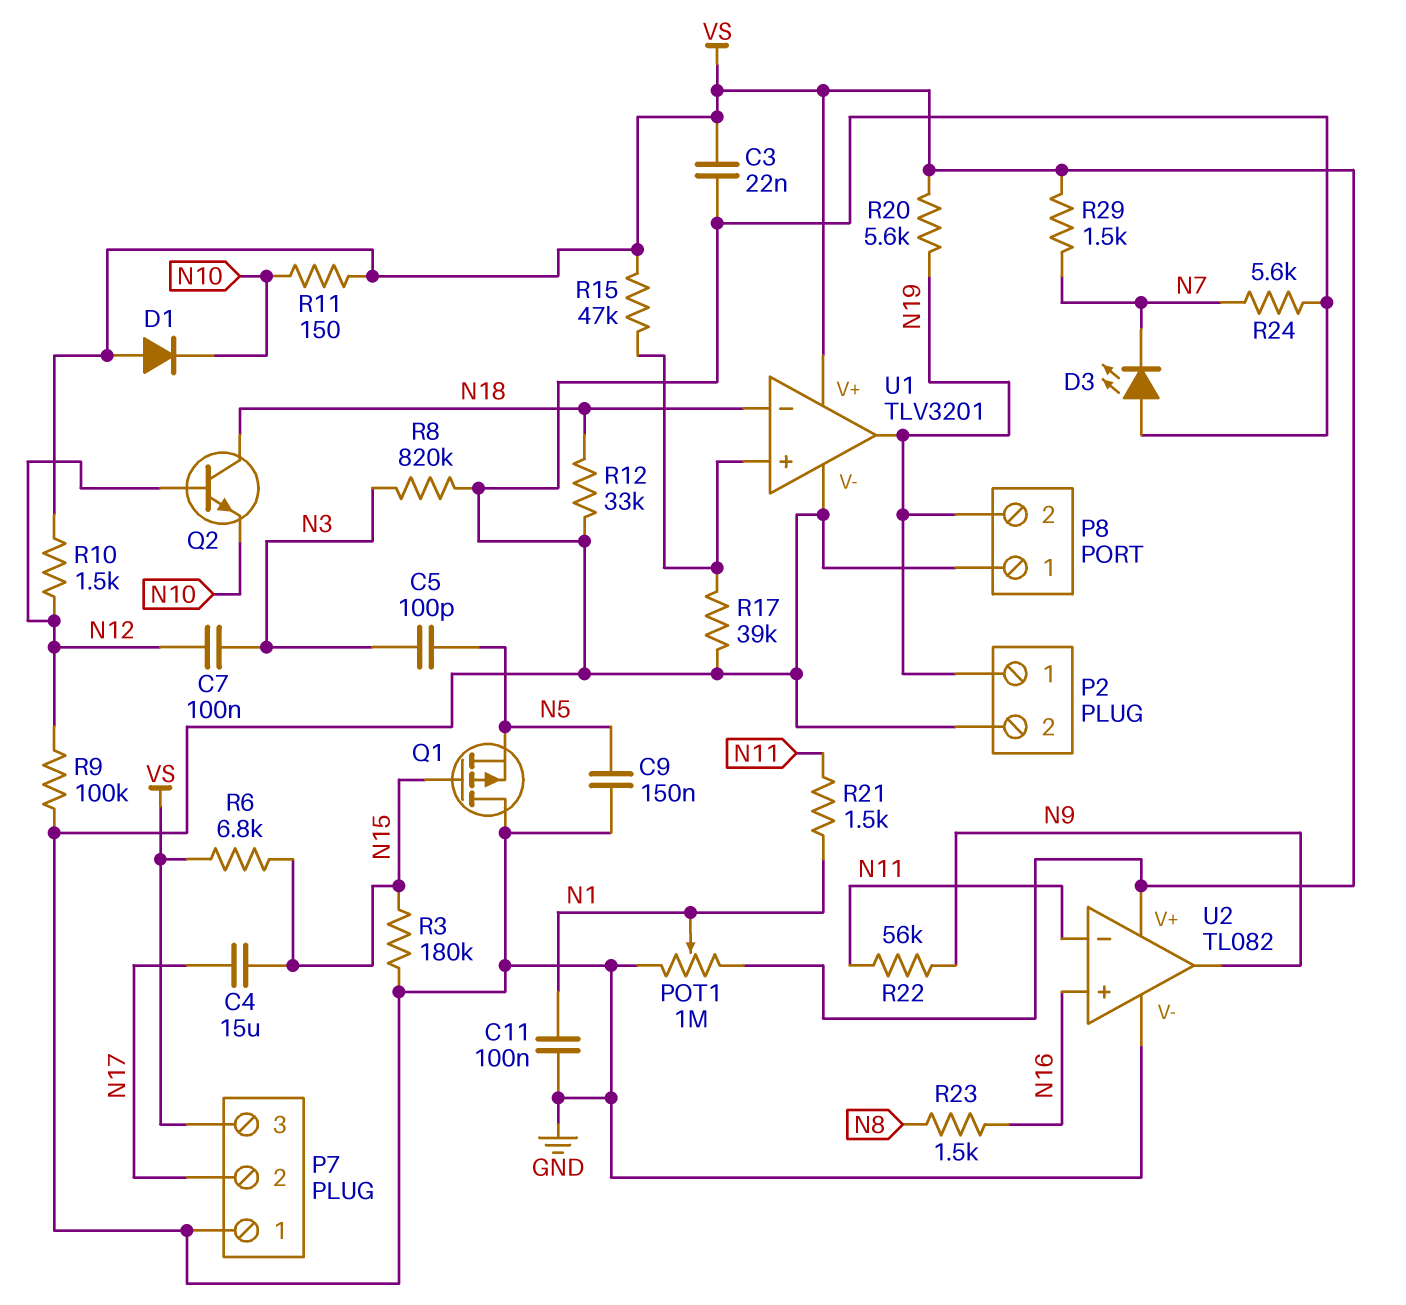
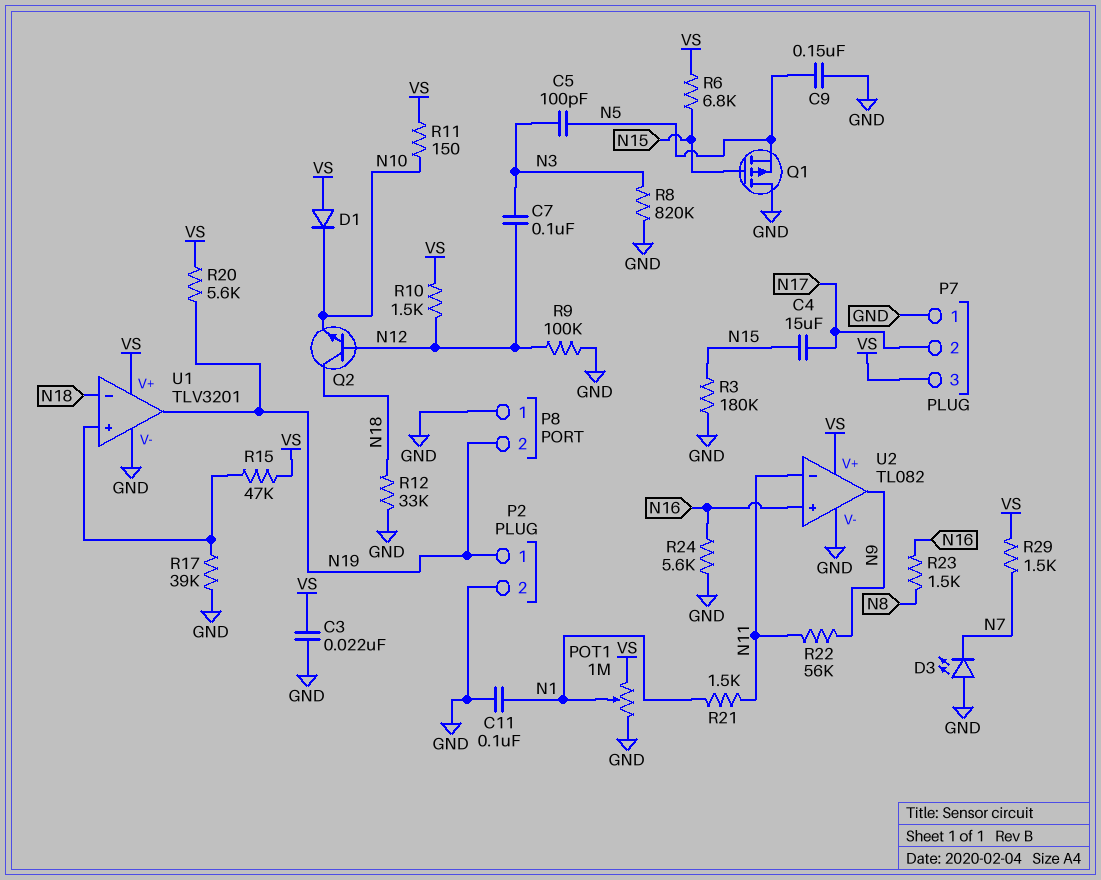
R24: 5.6k (GND, N7) -> 5.6k (GND, N16)

